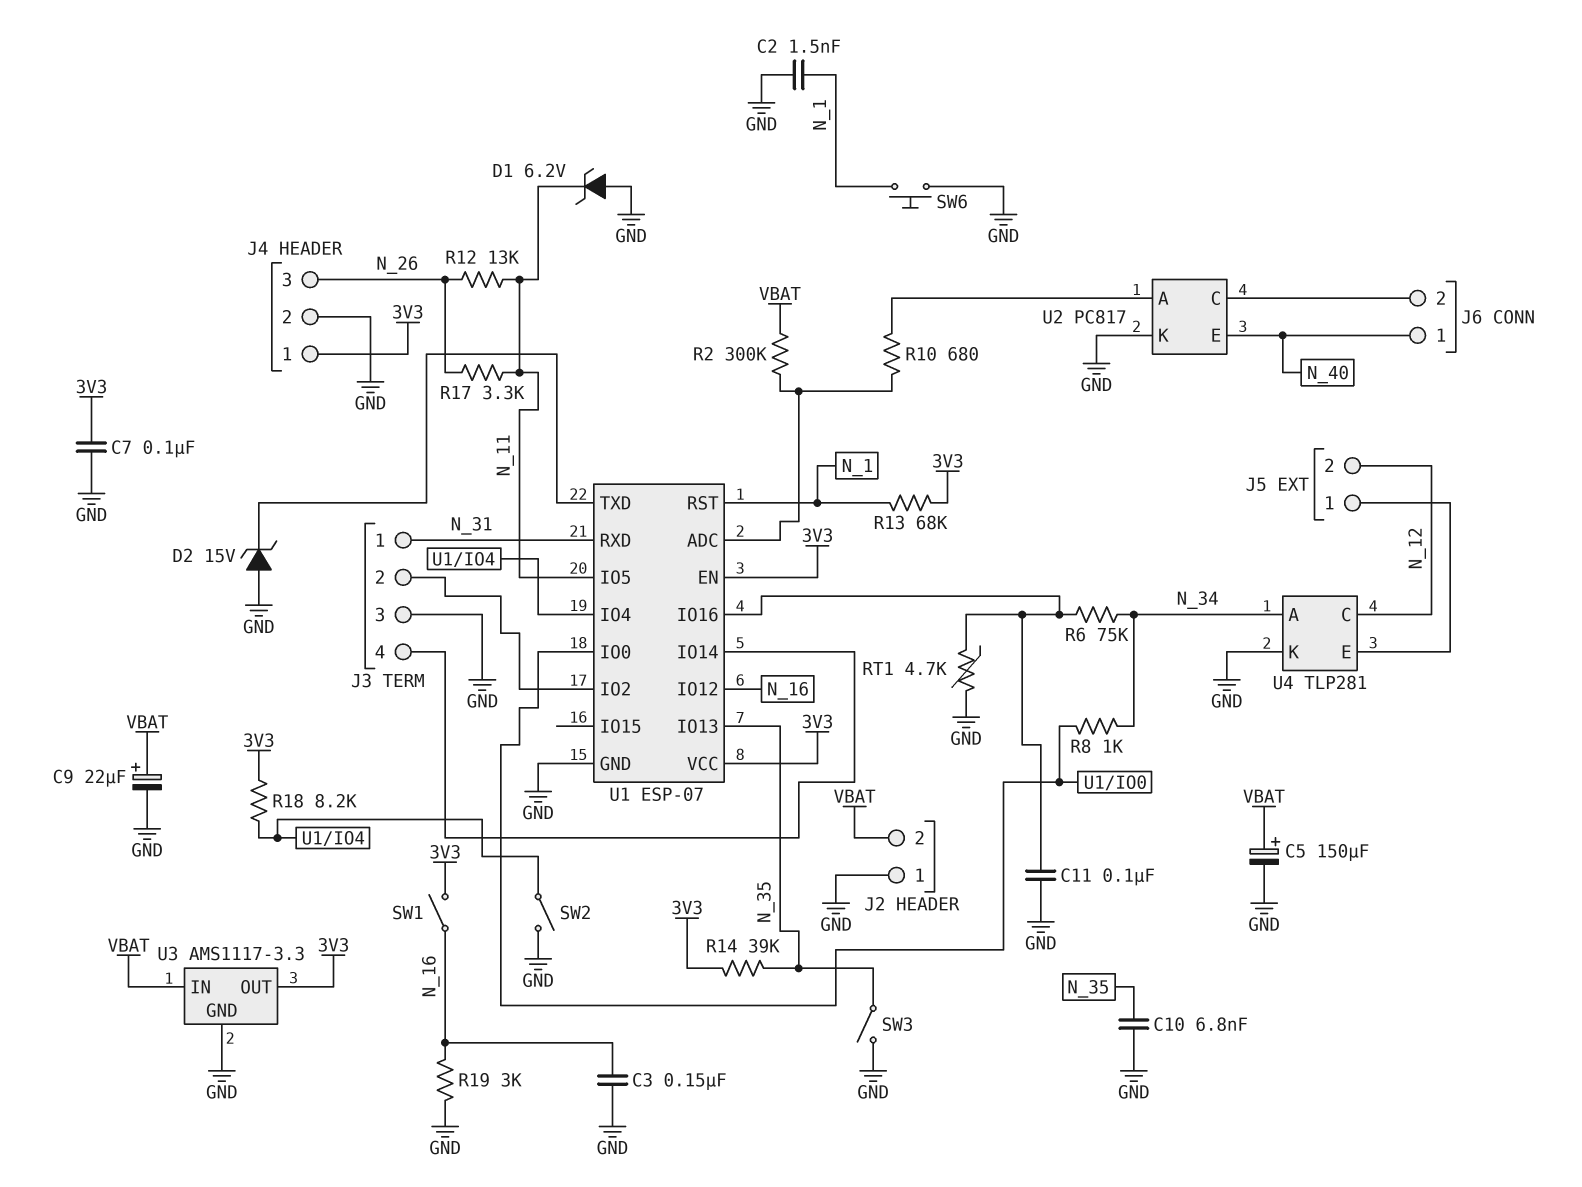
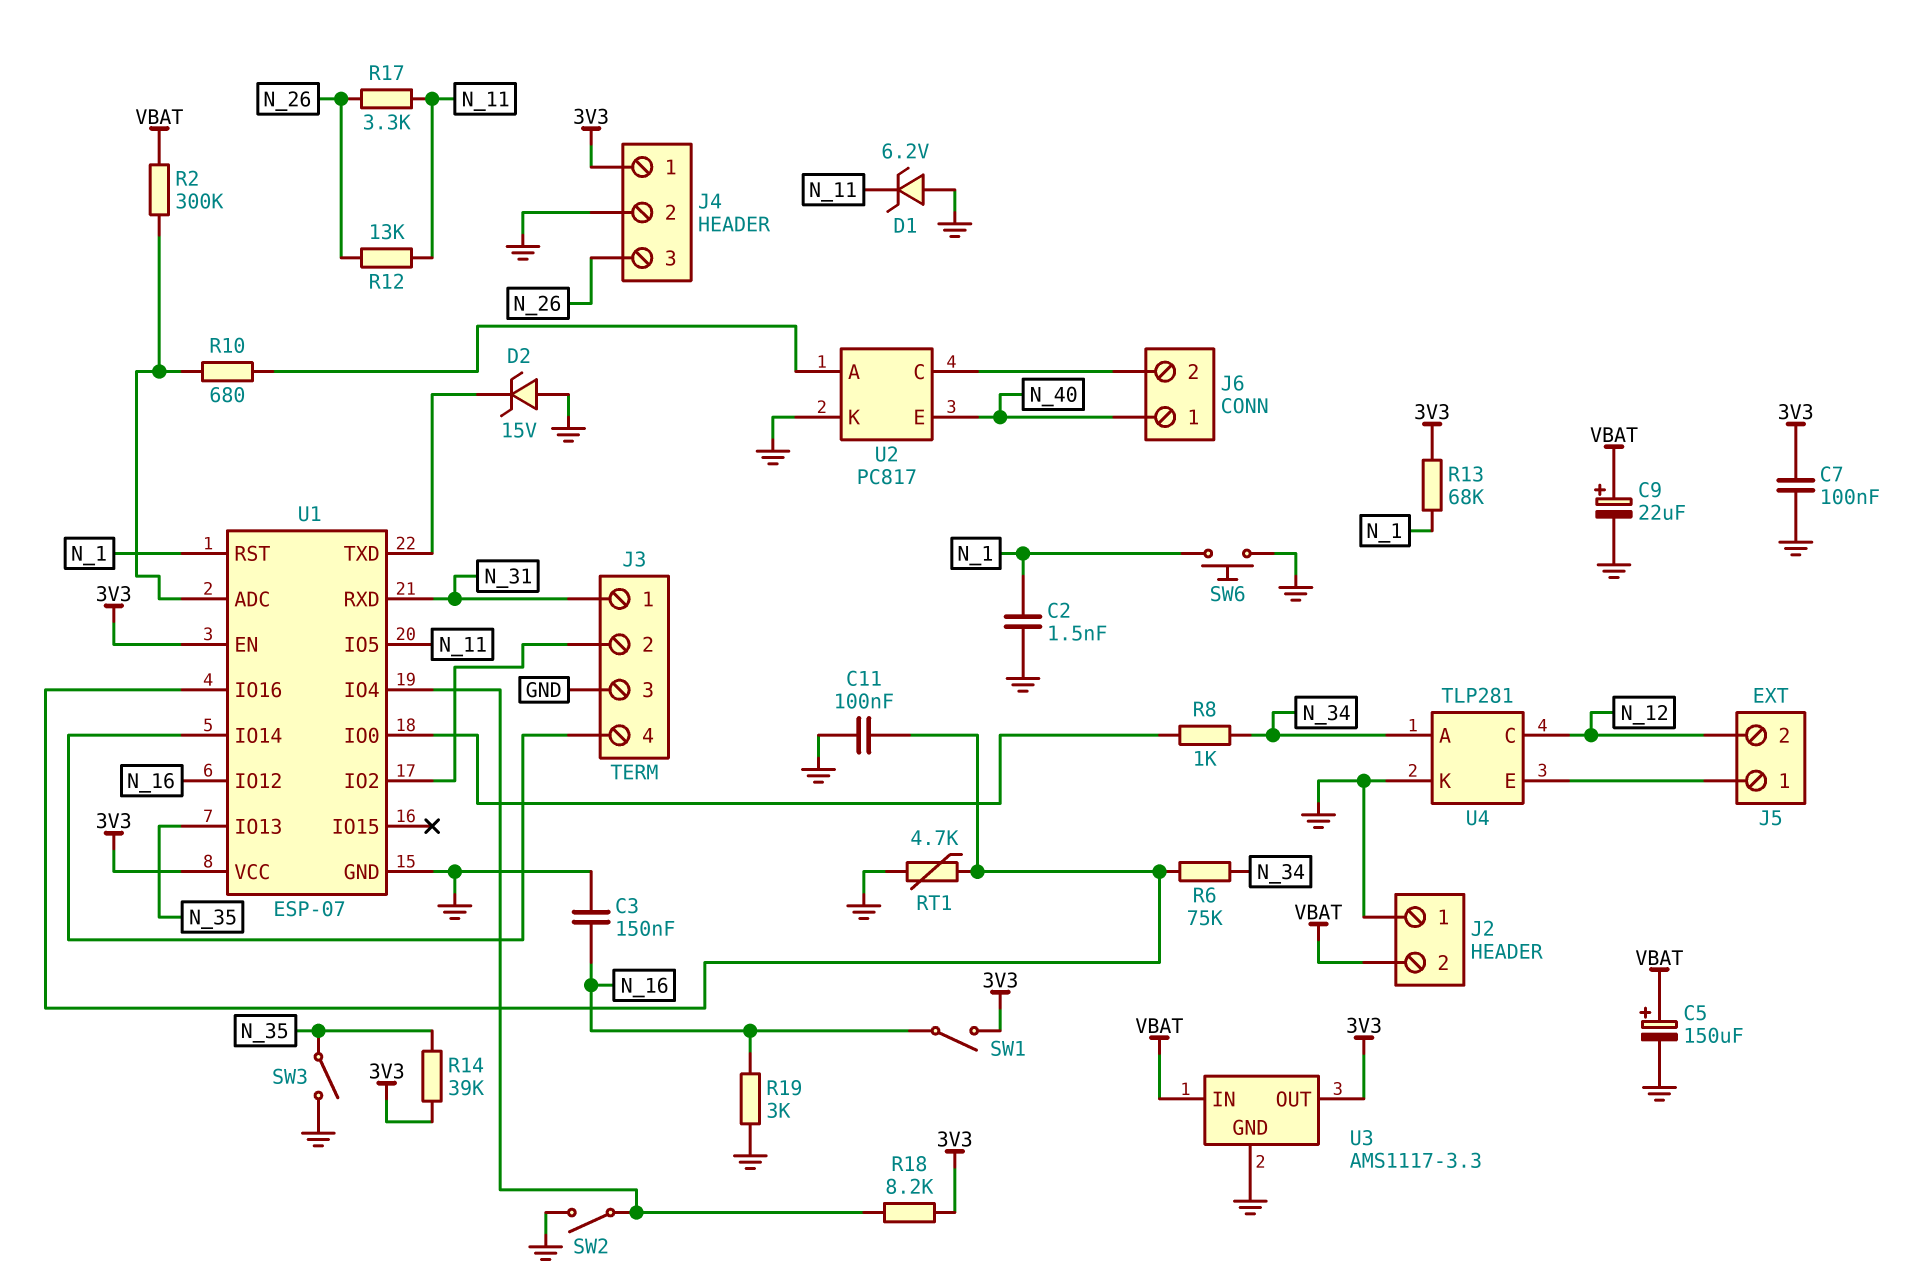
C10: 6.8nF (GND, N_35) -> none

